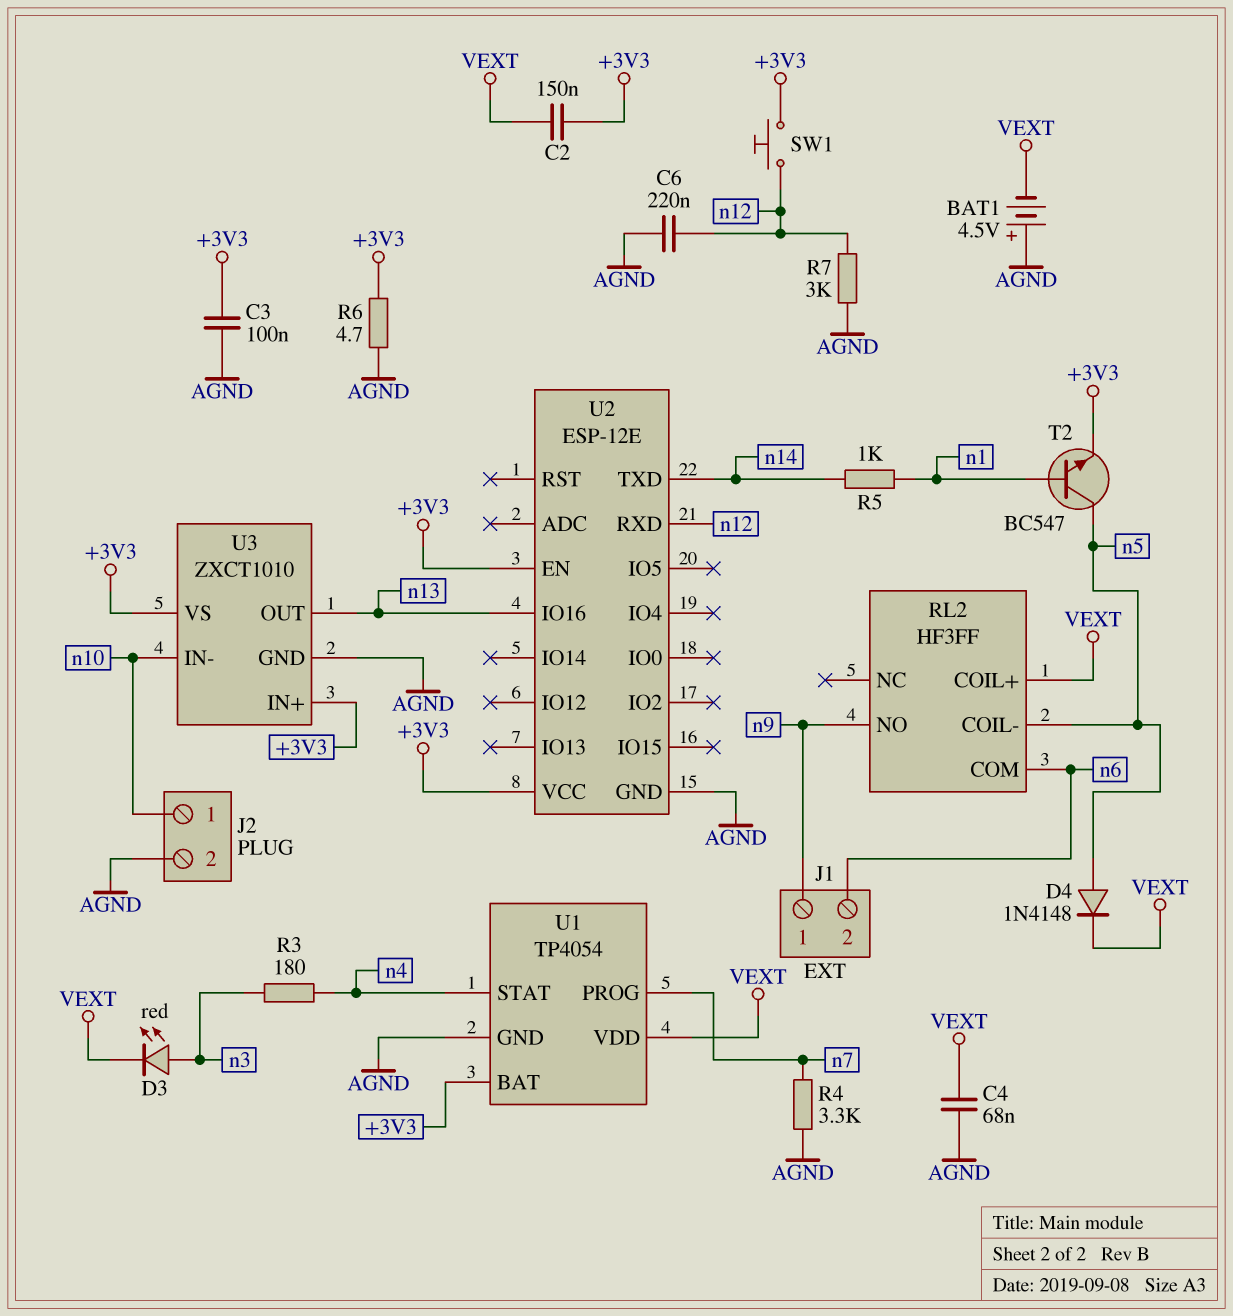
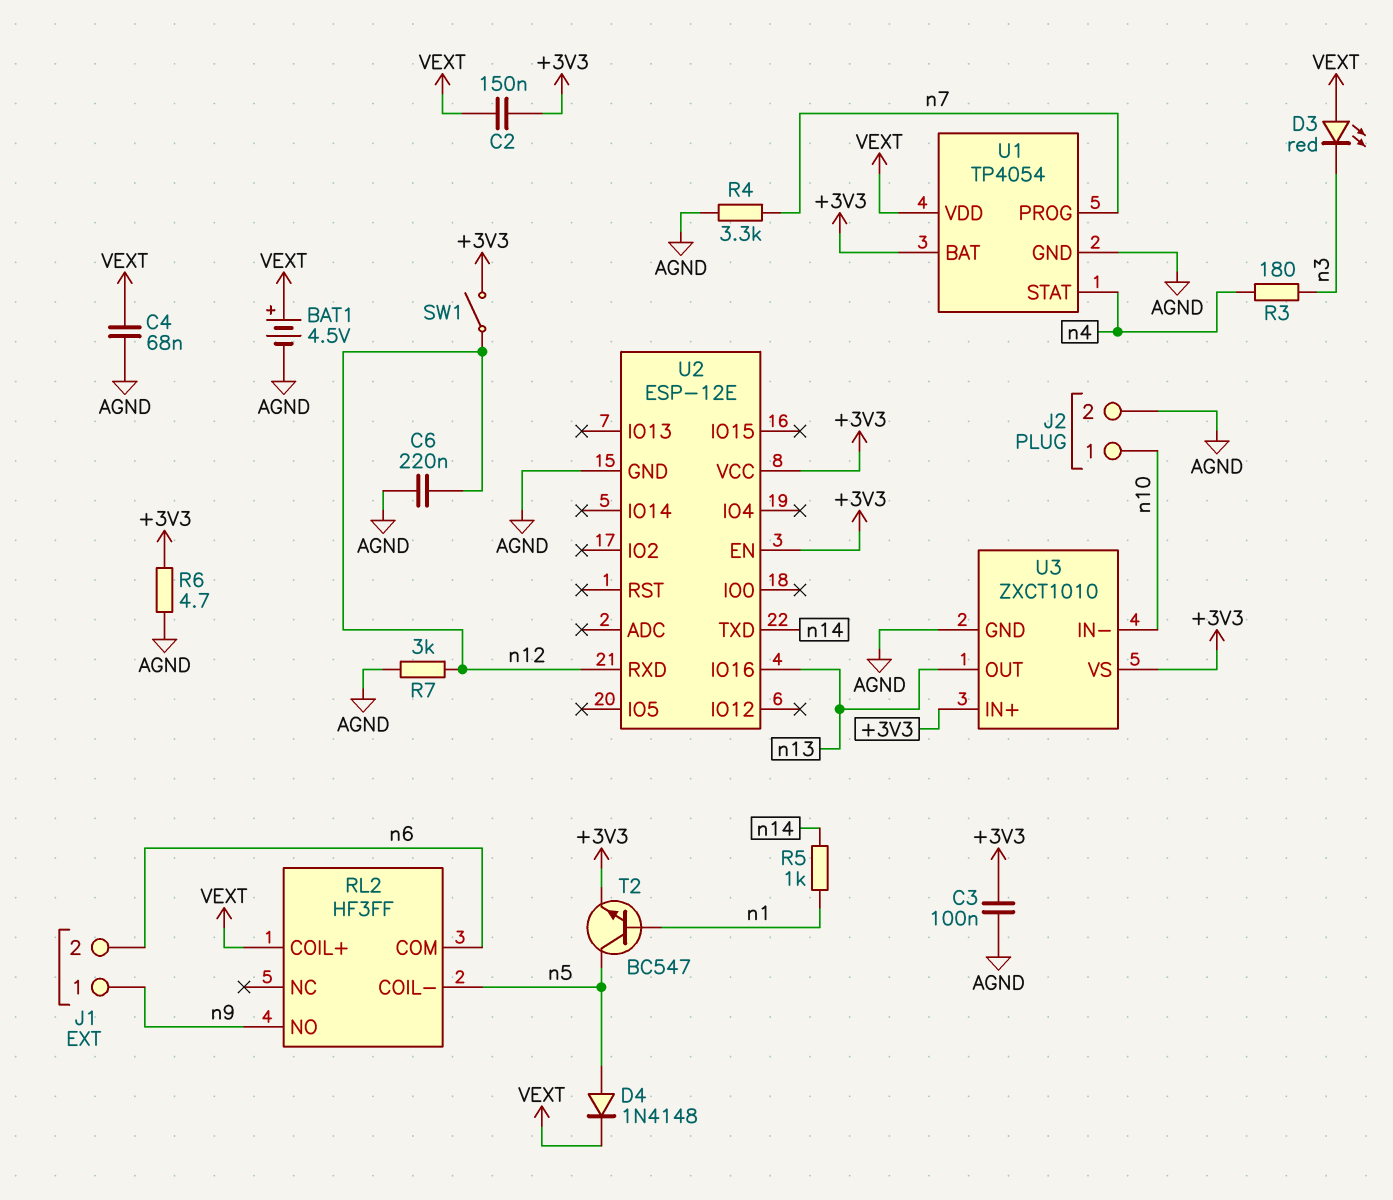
BAT1: 4.5V (plus AGND, minus VEXT) -> 4.5V (plus VEXT, minus AGND)
D3: LED red (A n3, K VEXT) -> LED red (A VEXT, K n3)
SW1: button (+3V3, n12) -> switch (+3V3, n12)

